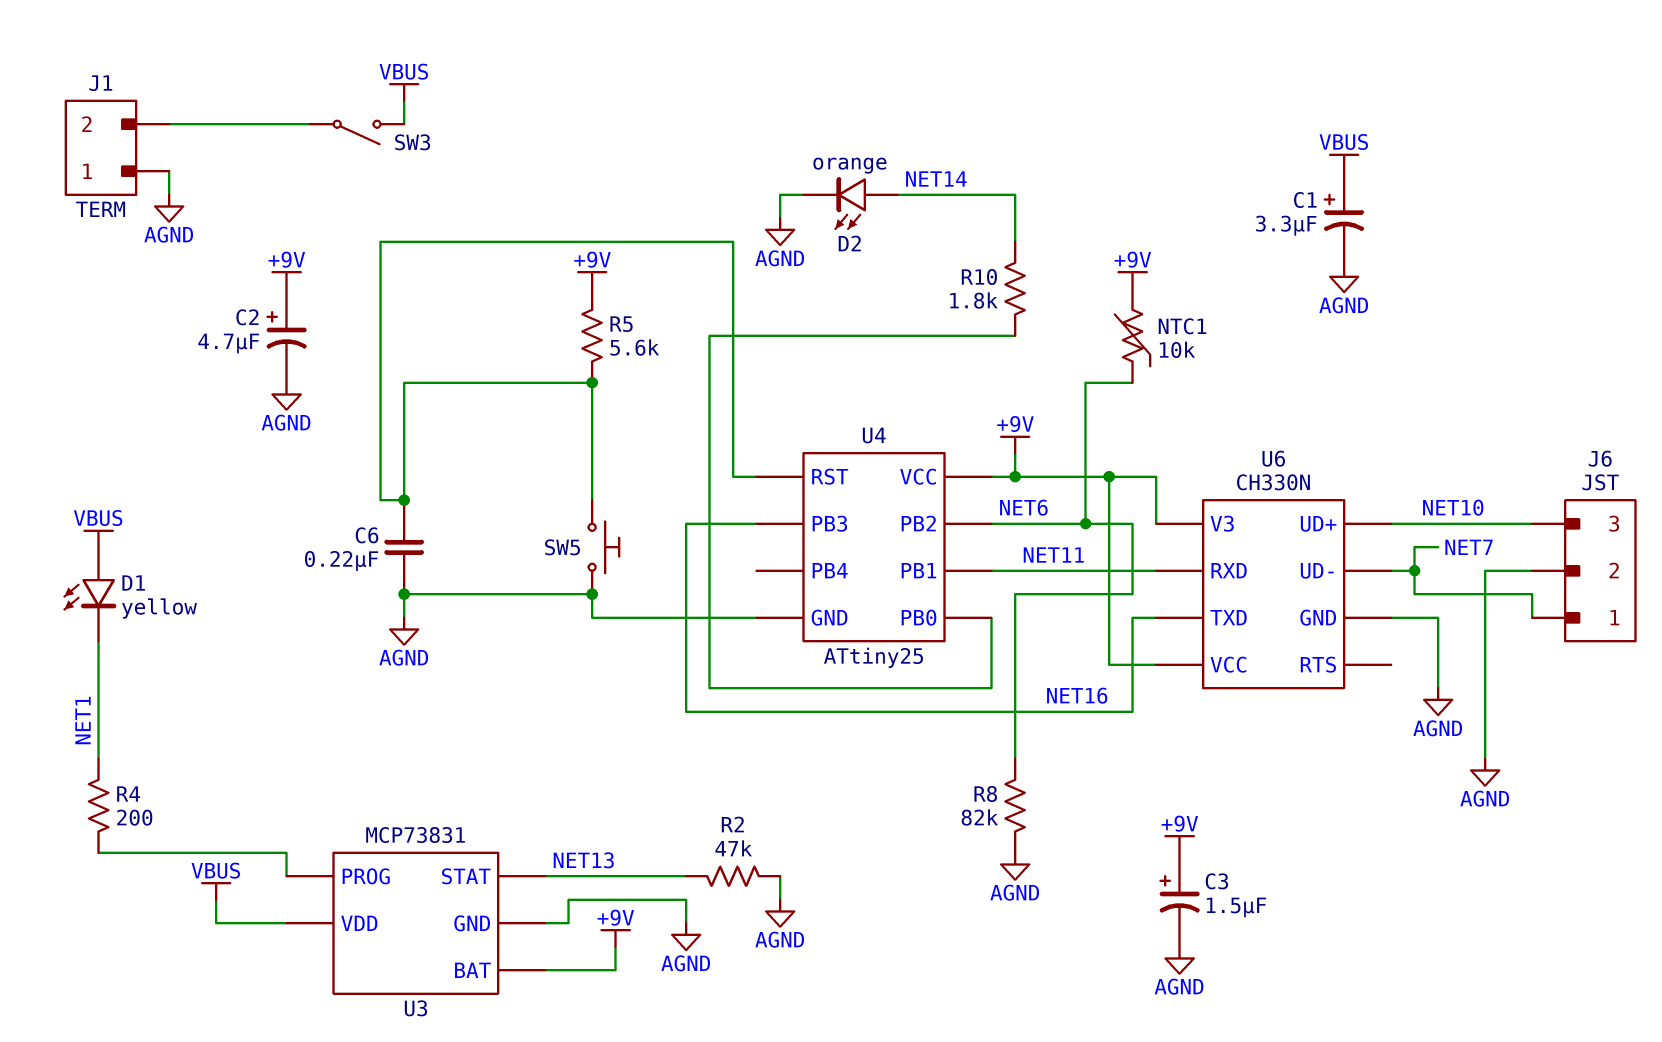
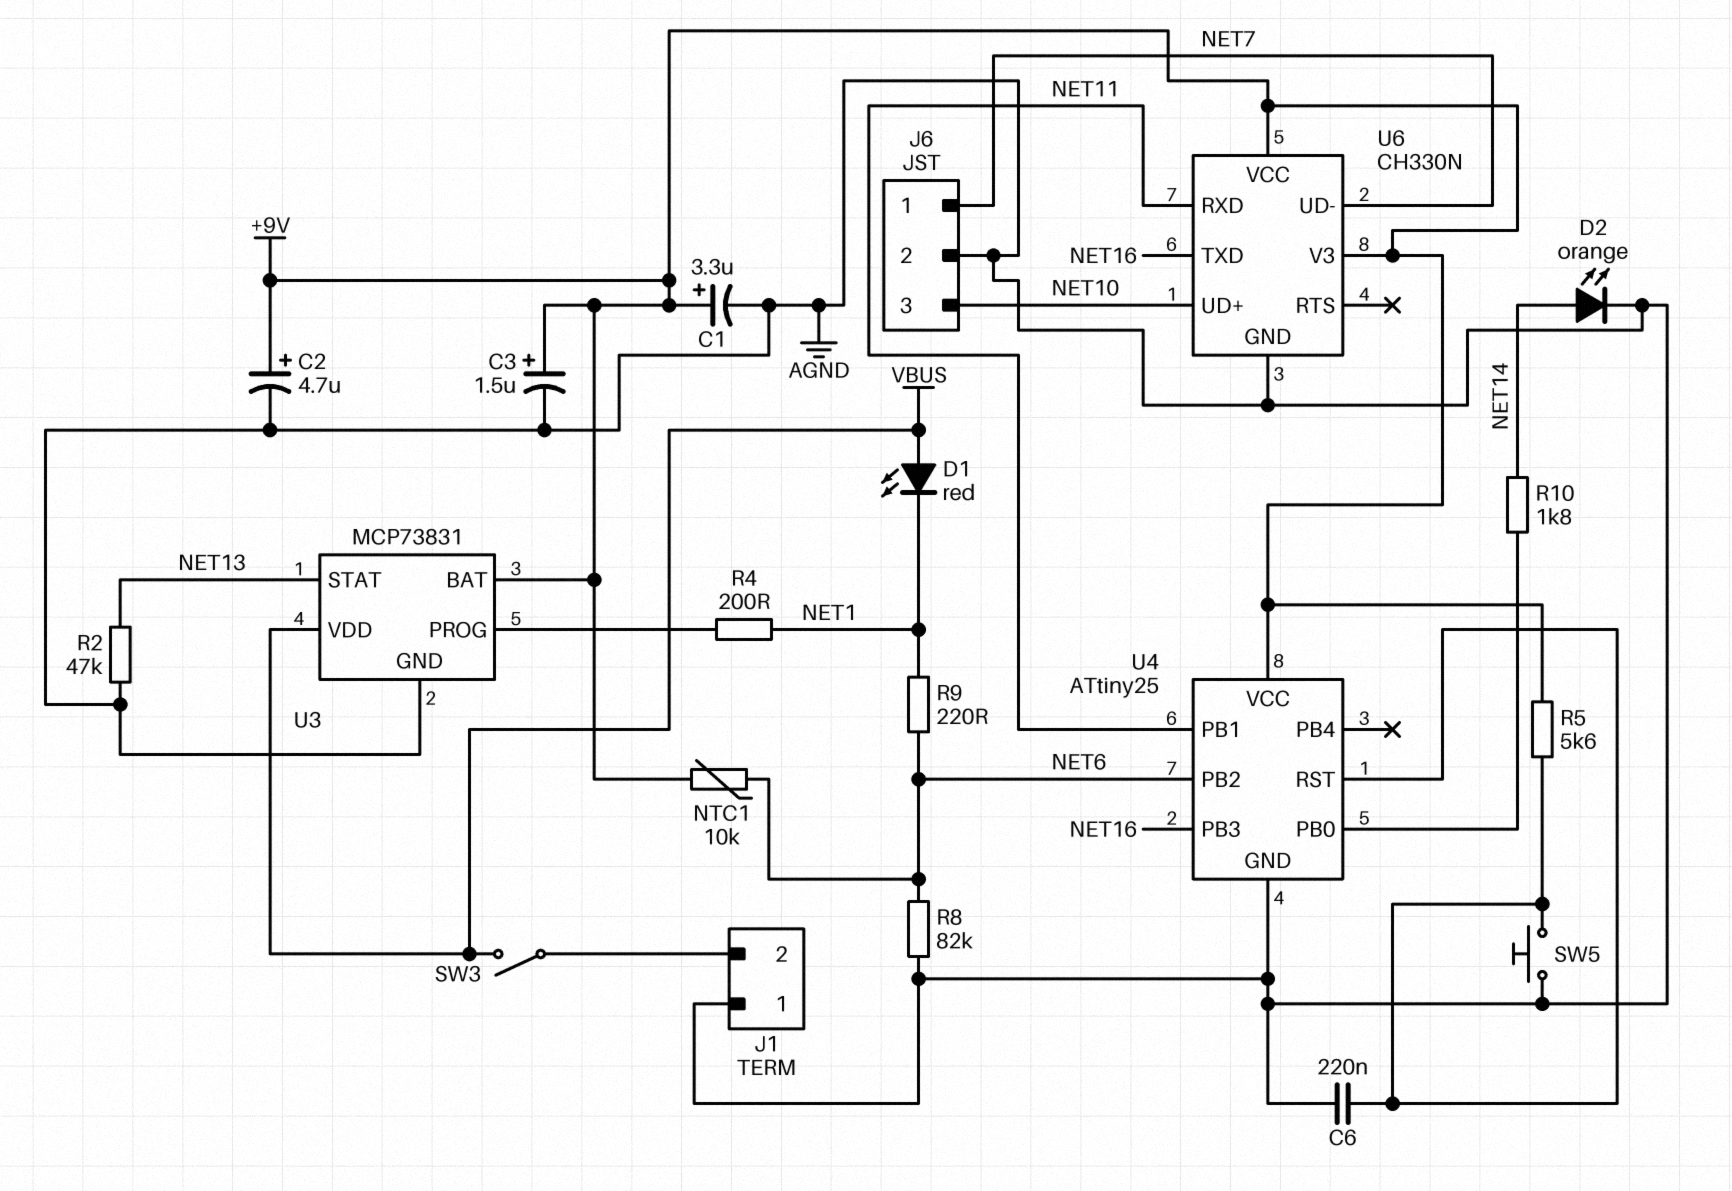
C1: 3.3uF (plus VBUS, minus AGND) -> 3.3uF (plus +9V, minus AGND)
D1: LED yellow (A VBUS, K NET1) -> LED red (A VBUS, K NET1)
R9: none -> 220 (NET1, NET6)

